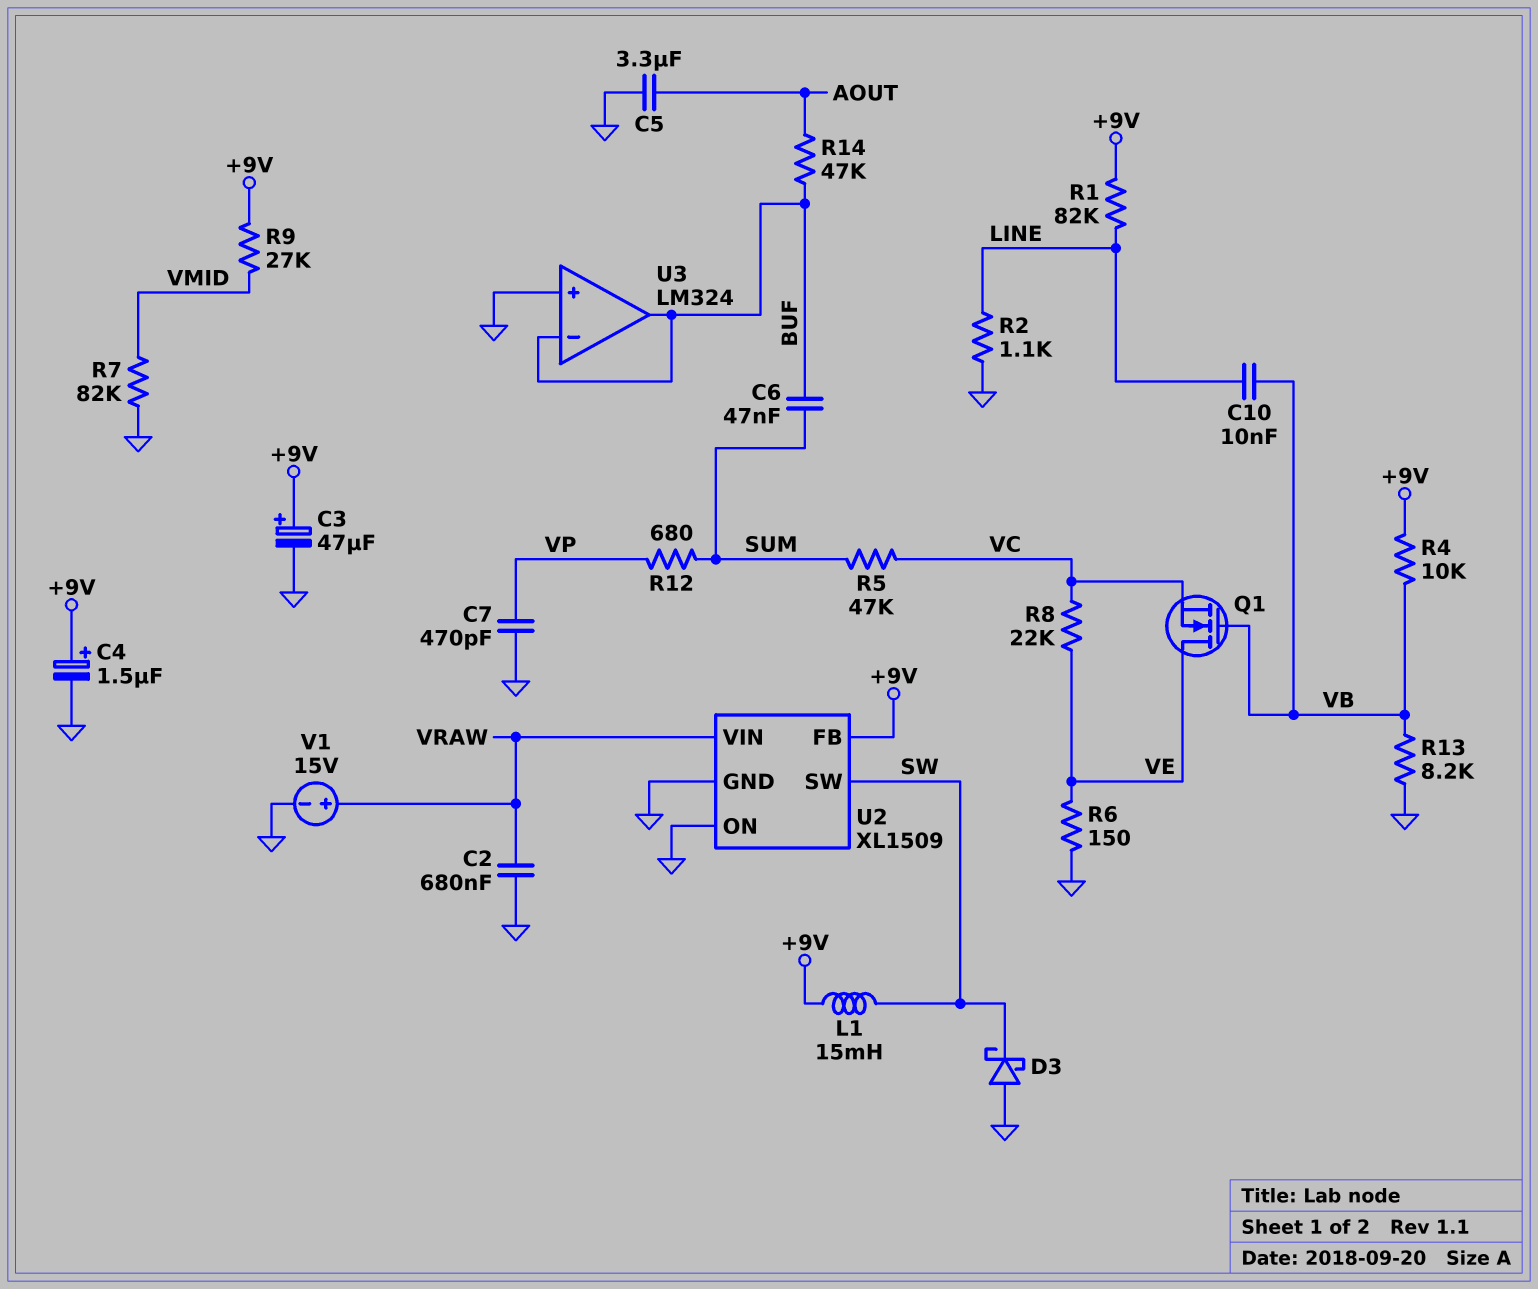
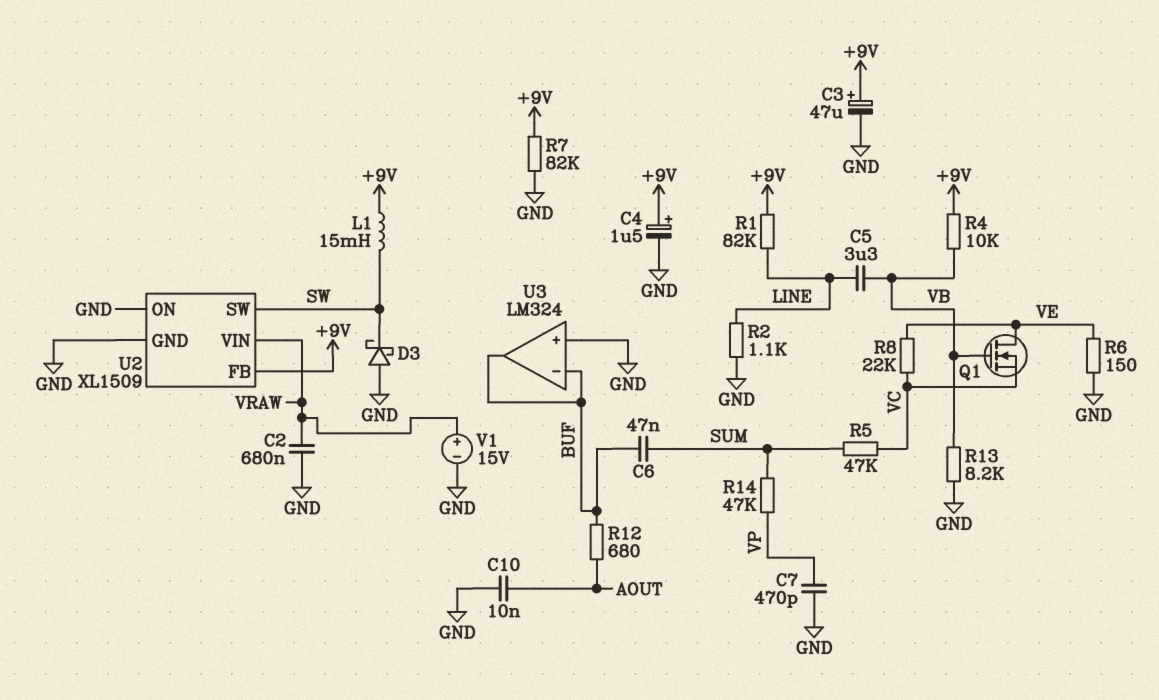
C5: 3.3uF (AOUT, GND) -> 3.3uF (LINE, VB)
C10: 10nF (LINE, VB) -> 10nF (AOUT, GND)
R7: 82k (GND, VMID) -> 82k (+9V, GND)
R9: 27k (+9V, VMID) -> none
R12: 680 (SUM, VP) -> 680 (AOUT, BUF)
R14: 47k (AOUT, BUF) -> 47k (SUM, VP)

